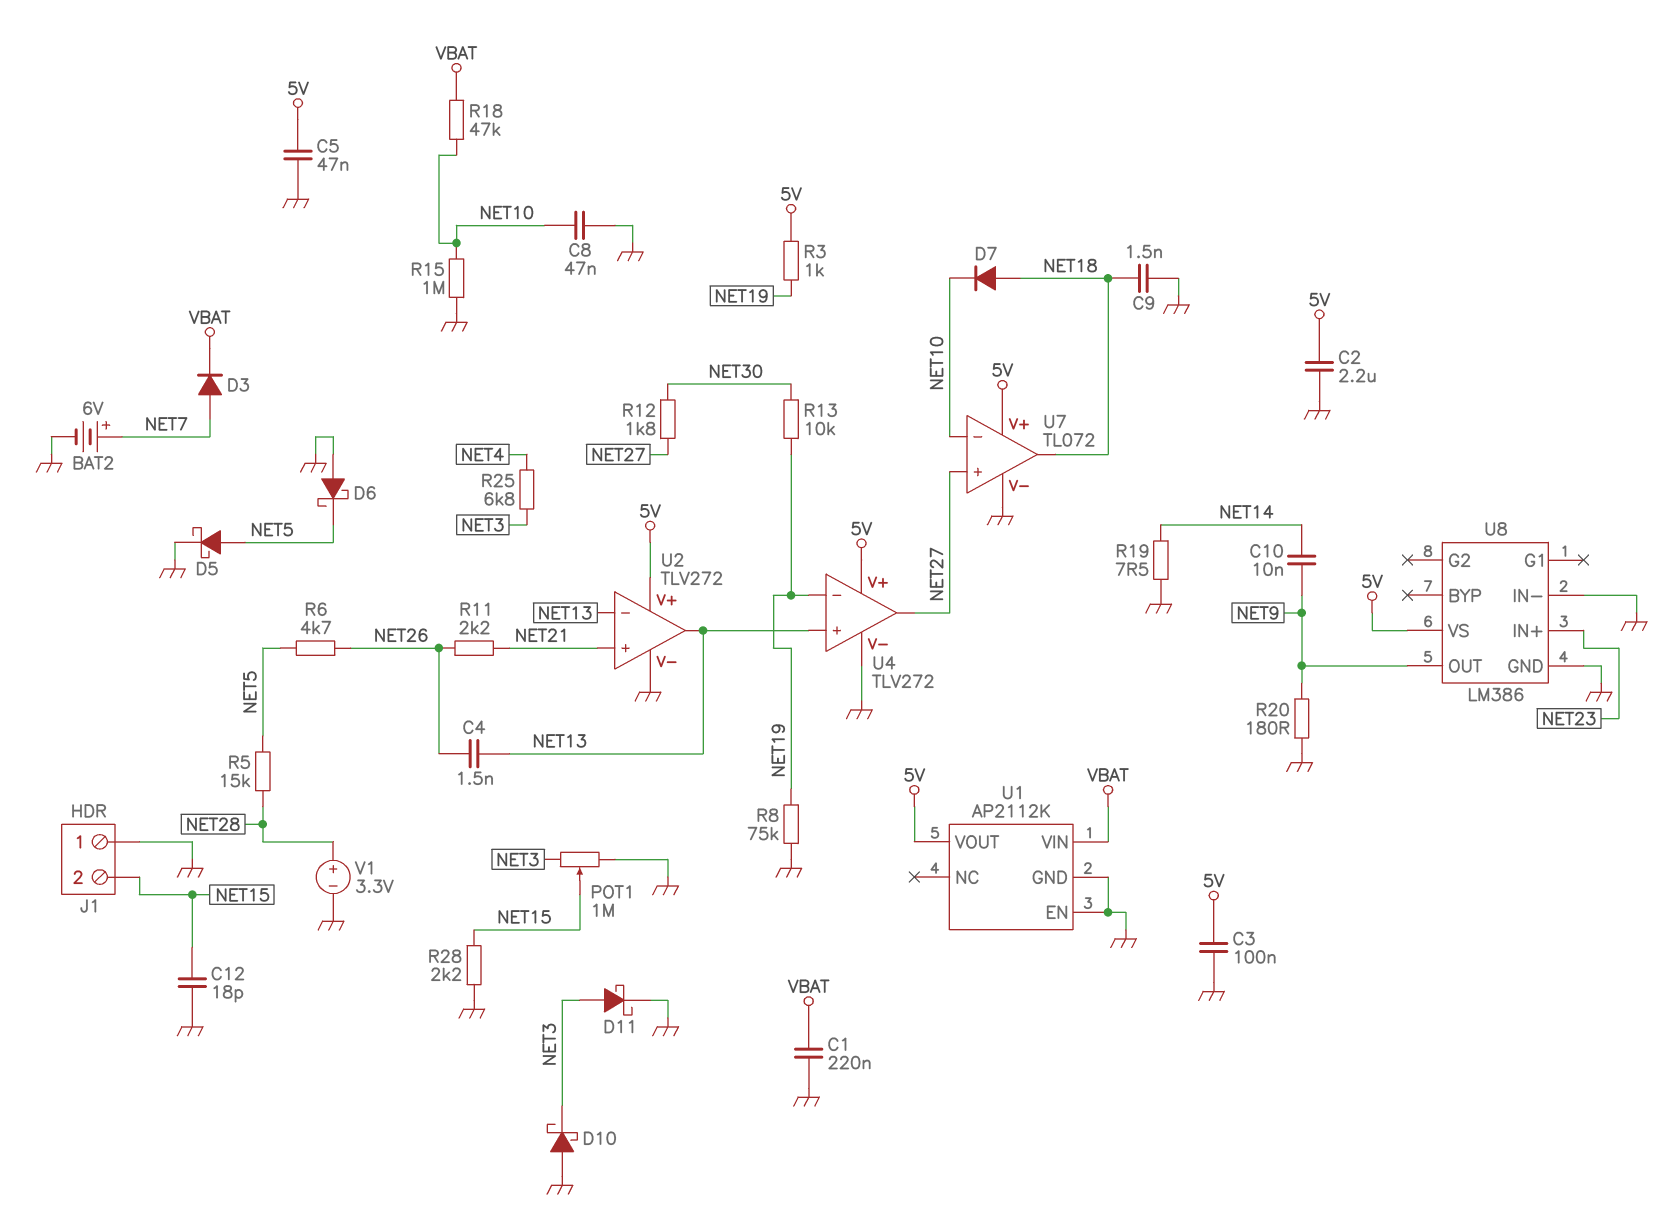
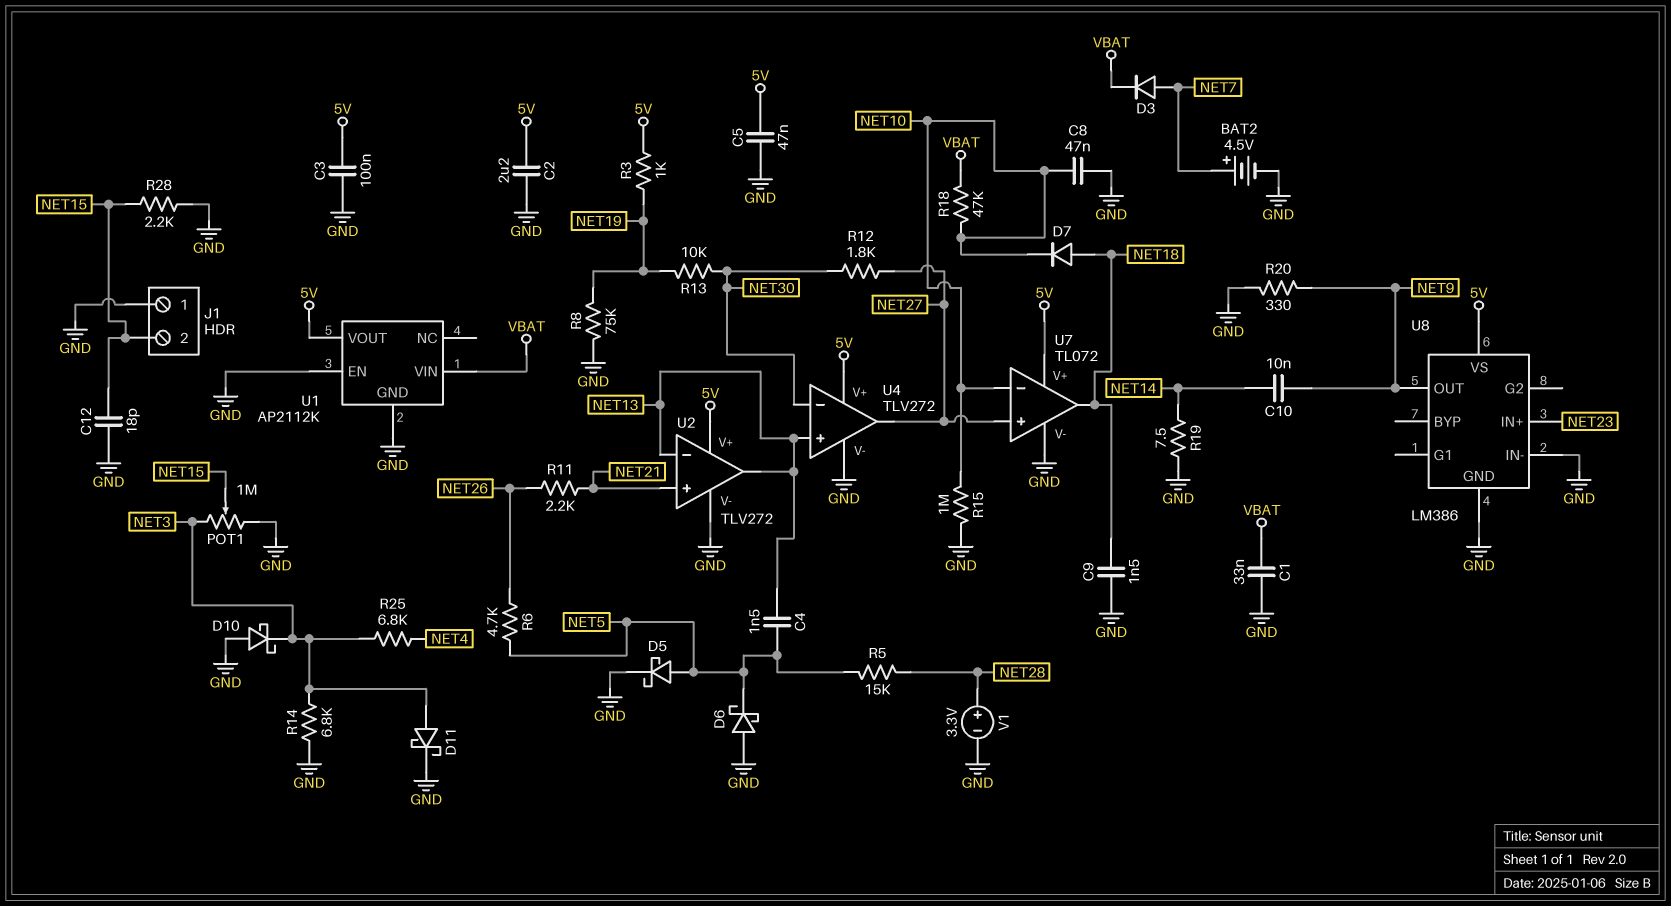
BAT2: 6V (plus NET7, minus GND) -> 4.5V (plus NET7, minus GND)
C1: 220nF (GND, VBAT) -> 33nF (GND, VBAT)
C4: 1.5nF (NET13, NET26) -> 1.5nF (NET5, NET13)
R14: none -> 6.8k (GND, NET3)
R20: 180 (GND, NET9) -> 330 (GND, NET9)
U4 pin in-: NET19 -> NET30

